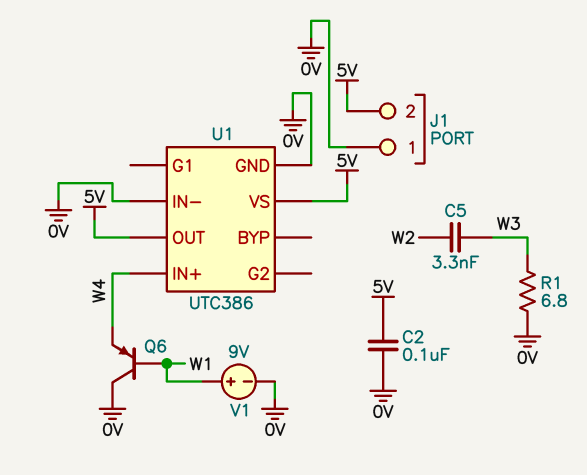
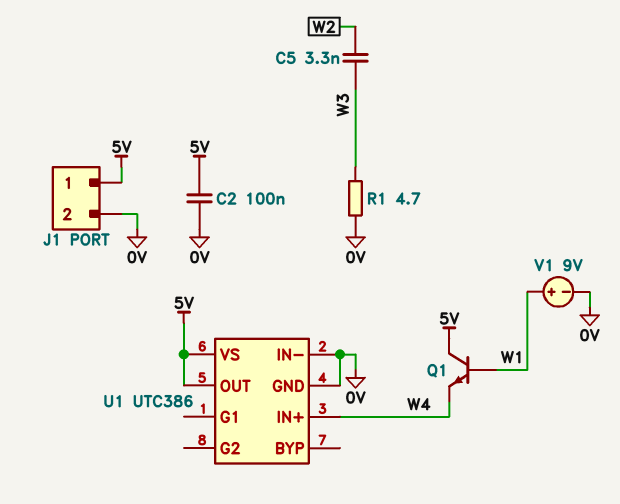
J1 pin 1: 0V -> 5V
J1 pin 2: 5V -> 0V
Q1: none -> NPN (B W1, C 5V, E W4)
Q6: PNP (B W1, C 0V, E W4) -> none
R1: 6.8 (0V, W3) -> 4.7 (0V, W3)

